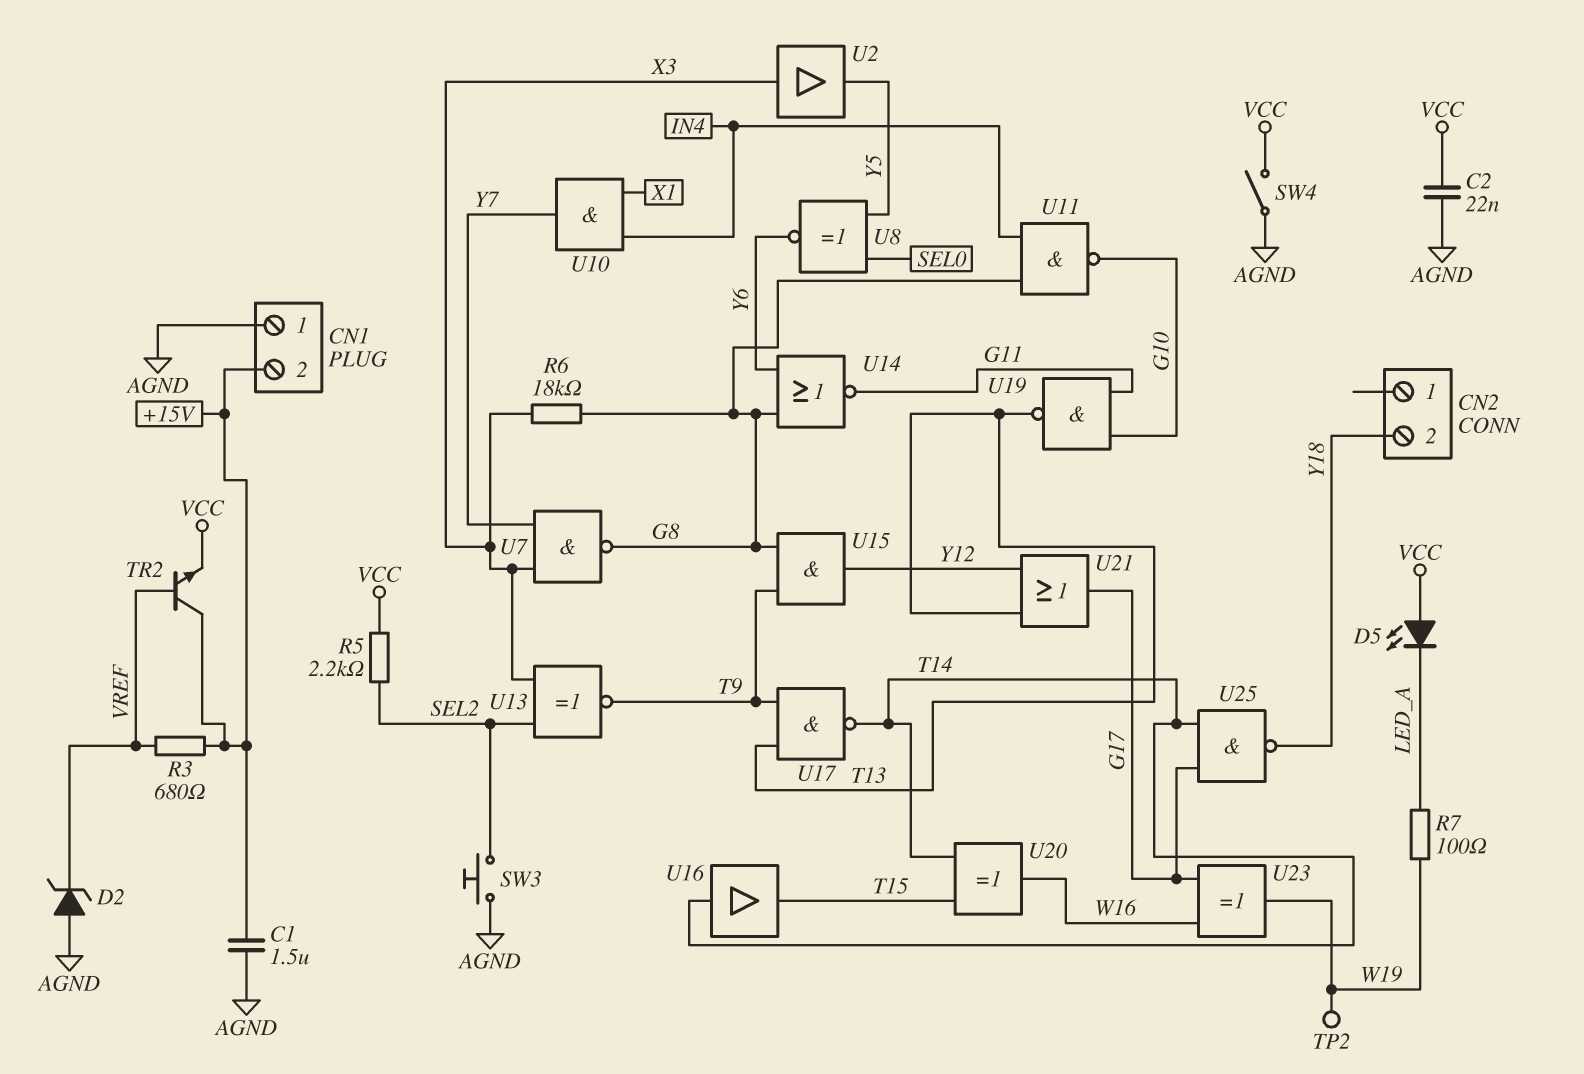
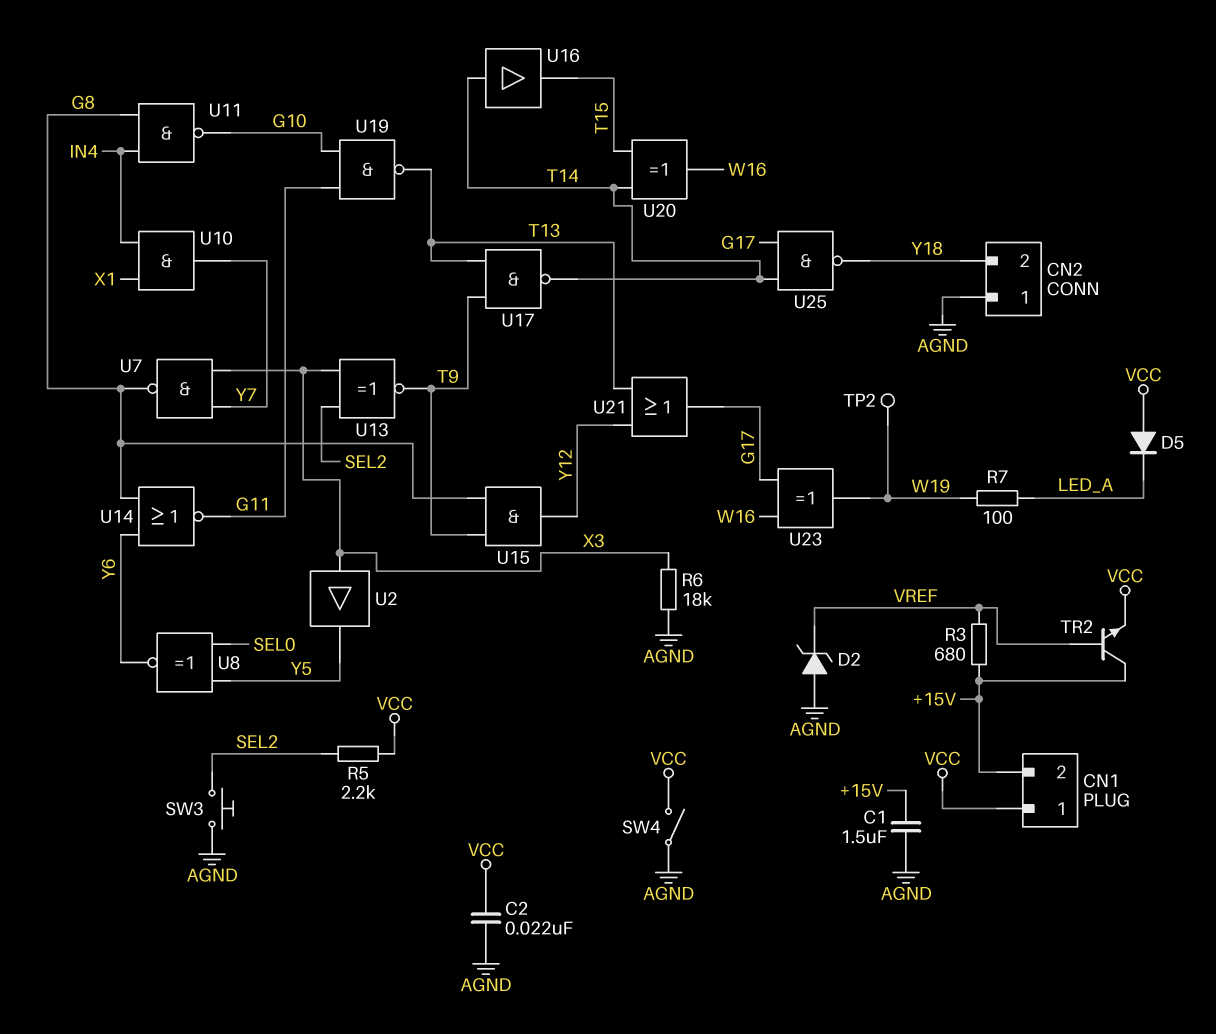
CN1 pin 1: AGND -> VCC
CN2 pin 1: none -> AGND
D5: LED (A VCC, K LED_A) -> diode (A VCC, K LED_A)
R6: 18k (G8, X3) -> 18k (AGND, X3)

